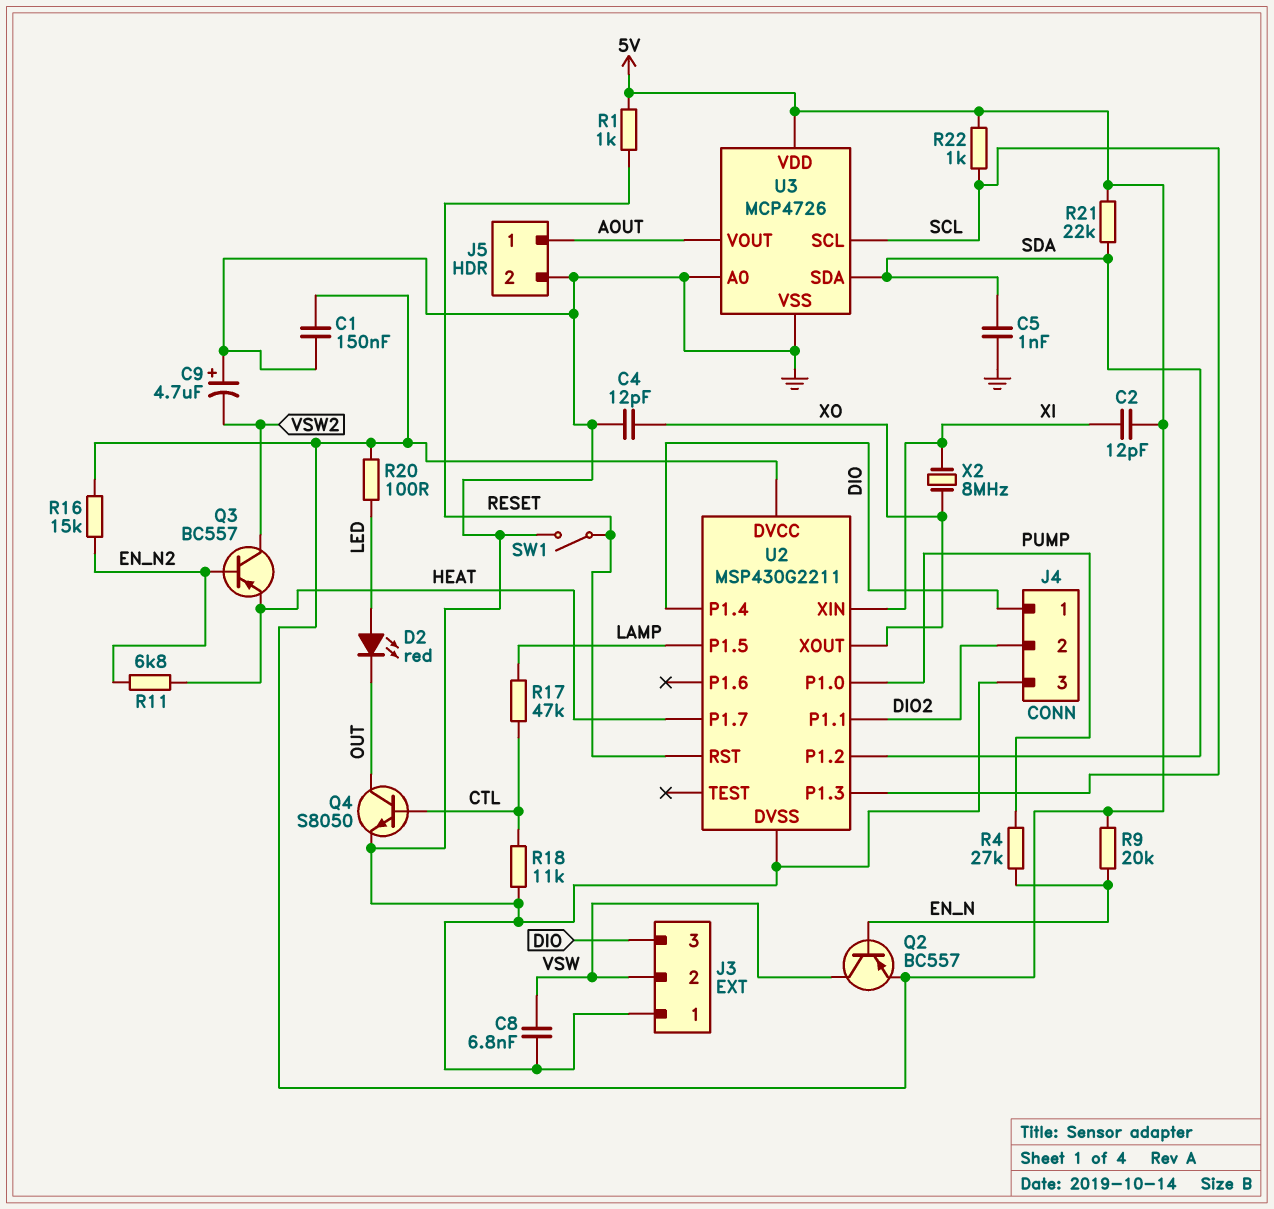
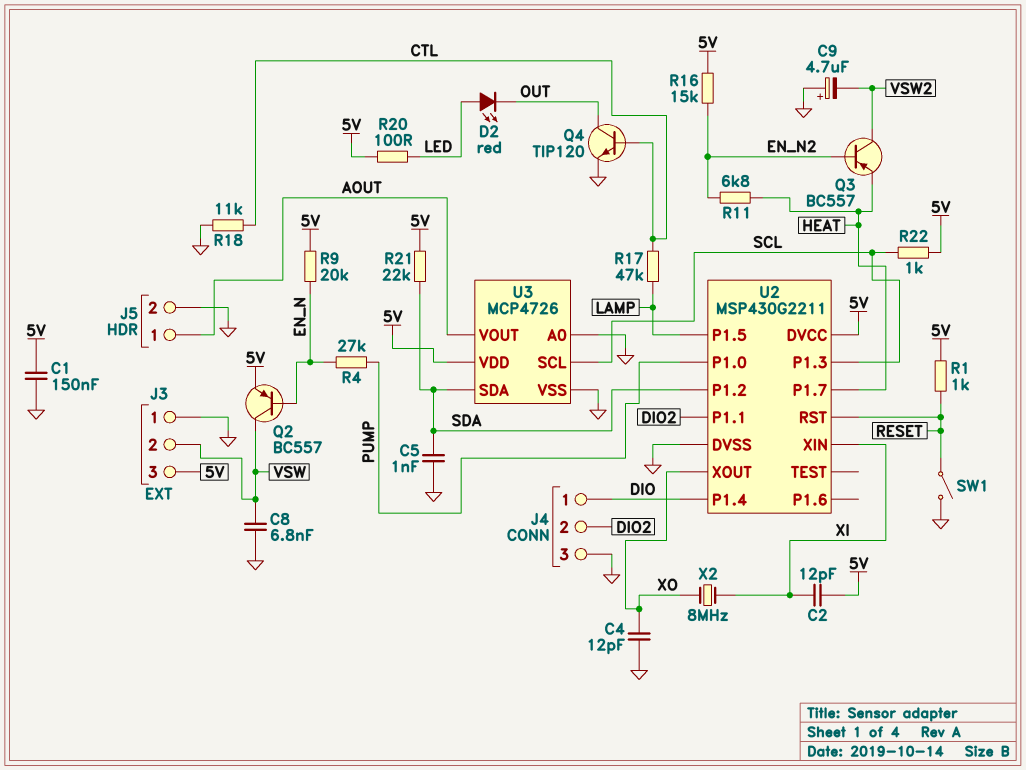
J3 pin 3: DIO -> 5V
Q4: NPN S8050 (B CTL, C OUT, E GND) -> NPN TIP120 (B CTL, C OUT, E GND)

